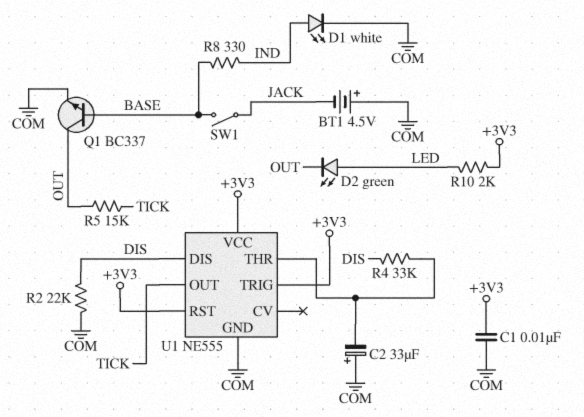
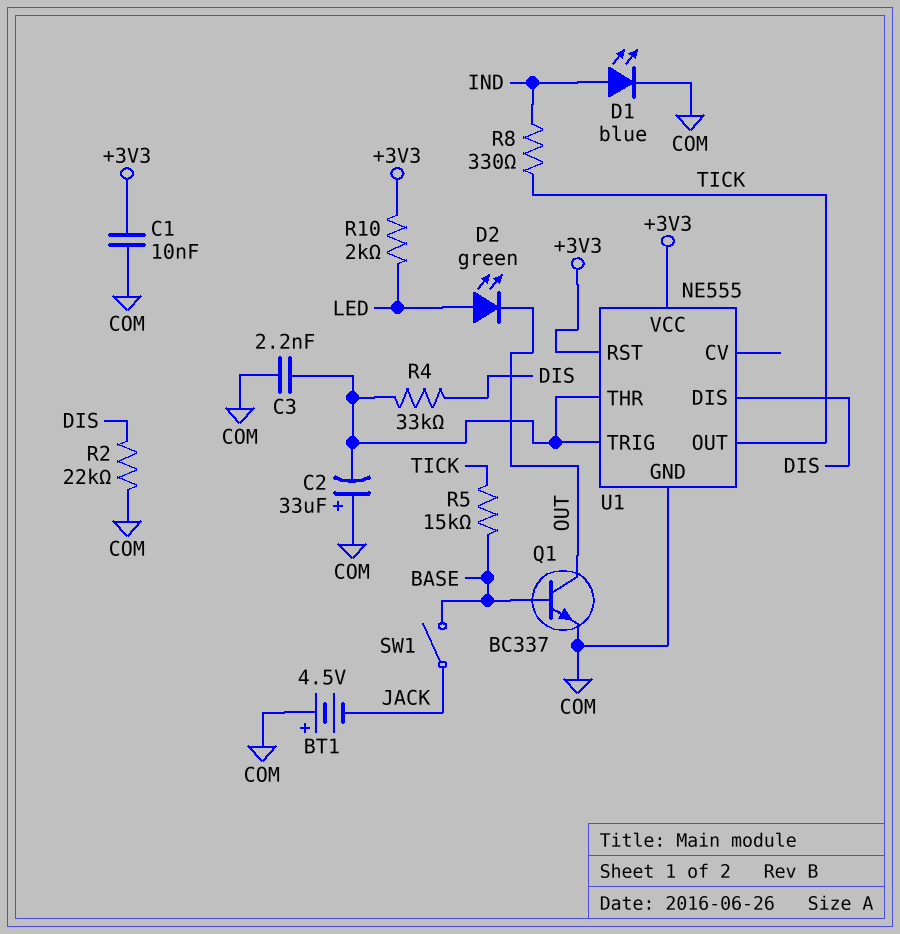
C3: none -> 2.2nF (COM, U1/THR)
D1: LED white (A IND, K COM) -> LED blue (A IND, K COM)
R5: 15k (OUT, TICK) -> 15k (BASE, TICK)
R8: 330 (BASE, IND) -> 330 (IND, TICK)
U1 pin TRIG: +3V3 -> U1/THR

